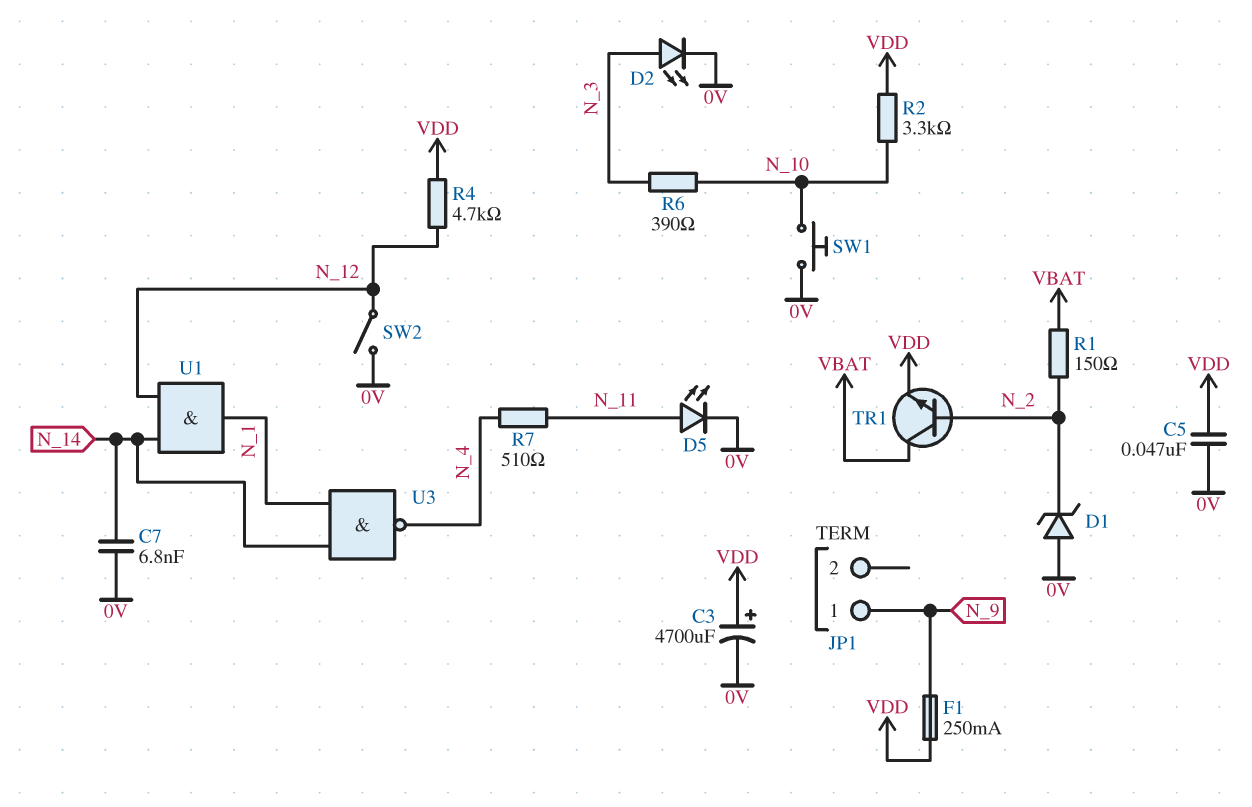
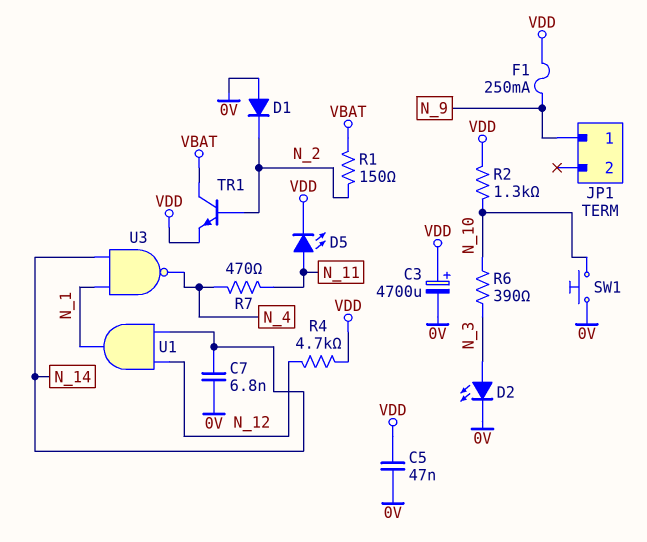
D1: zener (A 0V, K N_2) -> diode (A 0V, K N_2)
D5: LED (A N_11, K 0V) -> LED (A N_11, K VDD)
R2: 3.3k (N_10, VDD) -> 1.3k (N_10, VDD)
R7: 510 (N_4, N_11) -> 470 (N_4, N_11)
SW2: switch (0V, N_12) -> none

